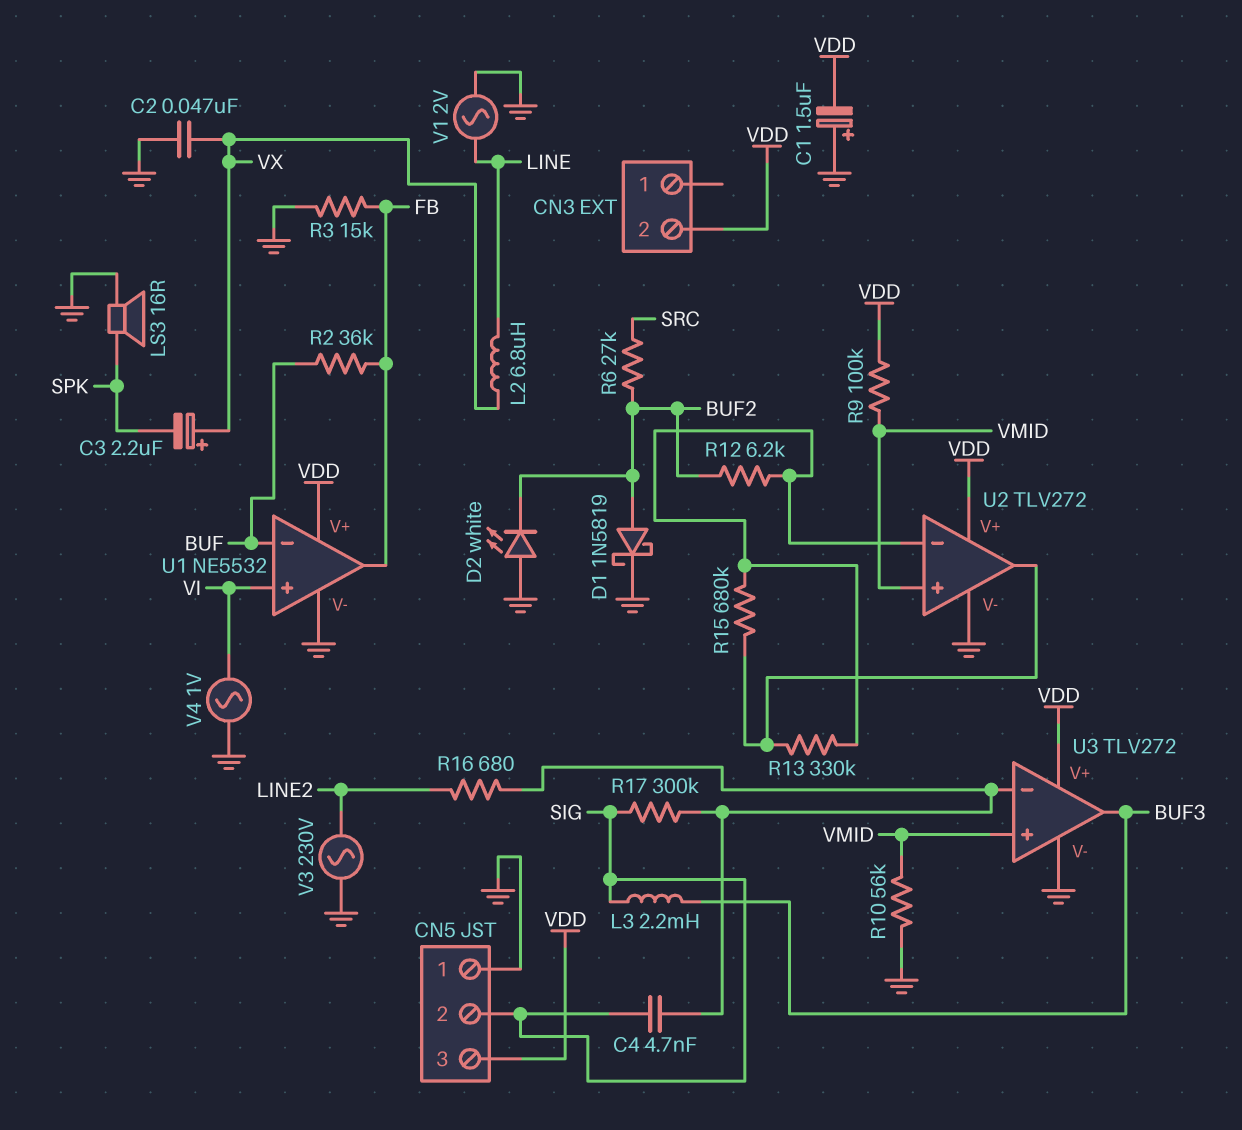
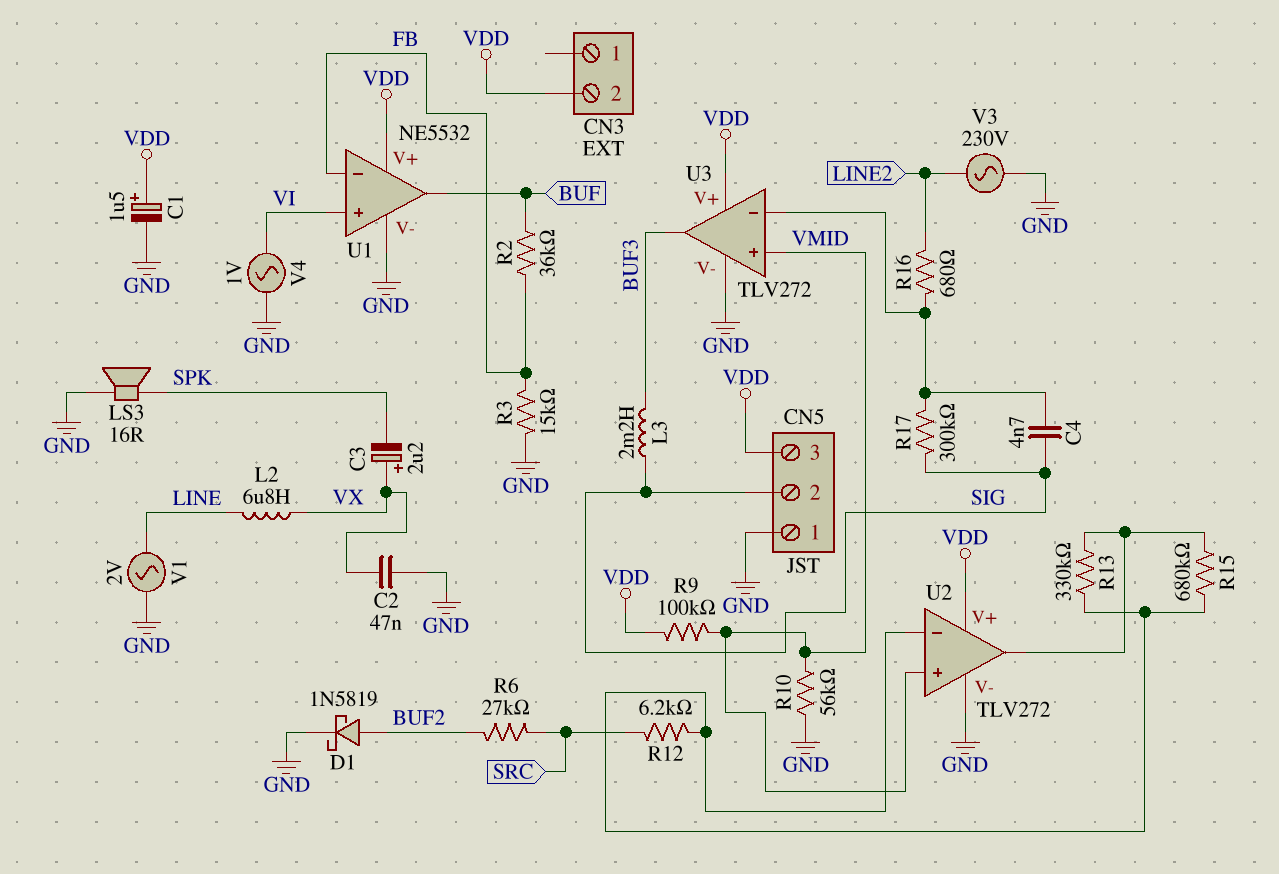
C1: 1.5uF (plus GND, minus VDD) -> 1.5uF (plus VDD, minus GND)
D2: LED white (A GND, K BUF2) -> none
R12: 6.2k (BUF2, U2/in-) -> 6.2k (SRC, U2/in-)
U1 pin in-: BUF -> FB
U1 pin out: FB -> BUF

